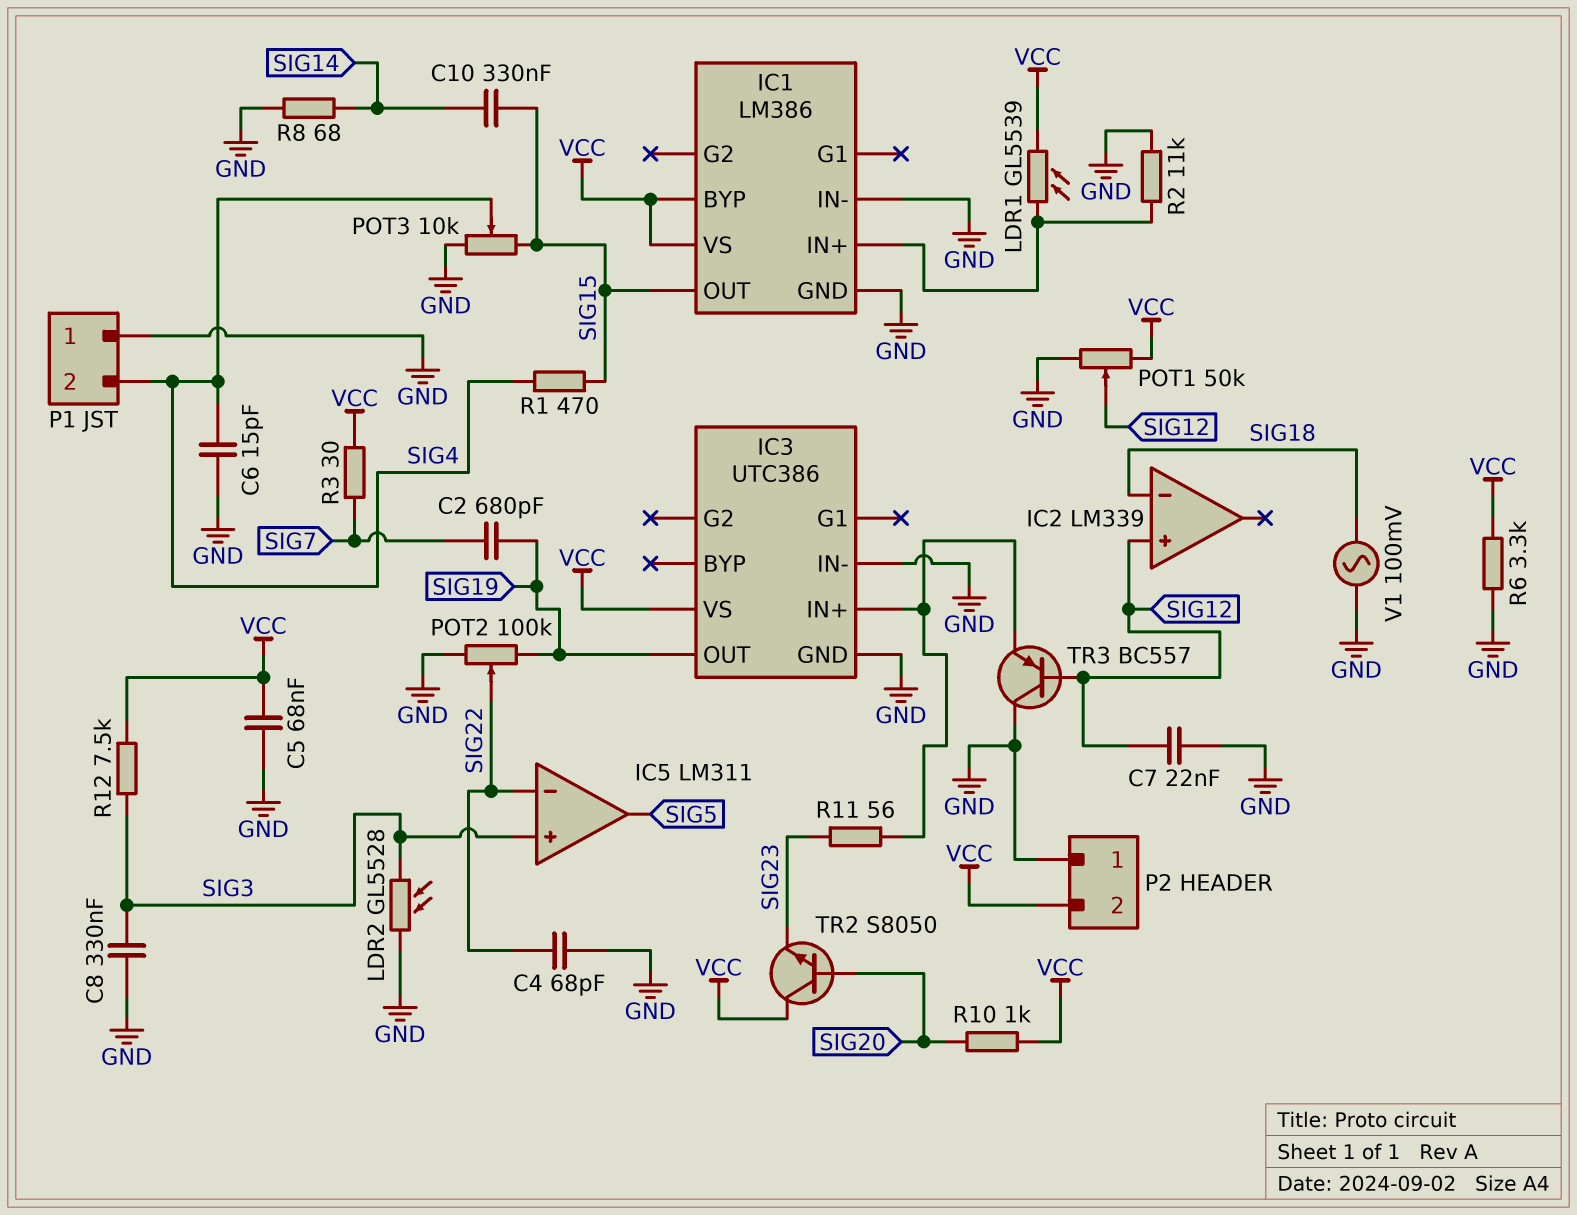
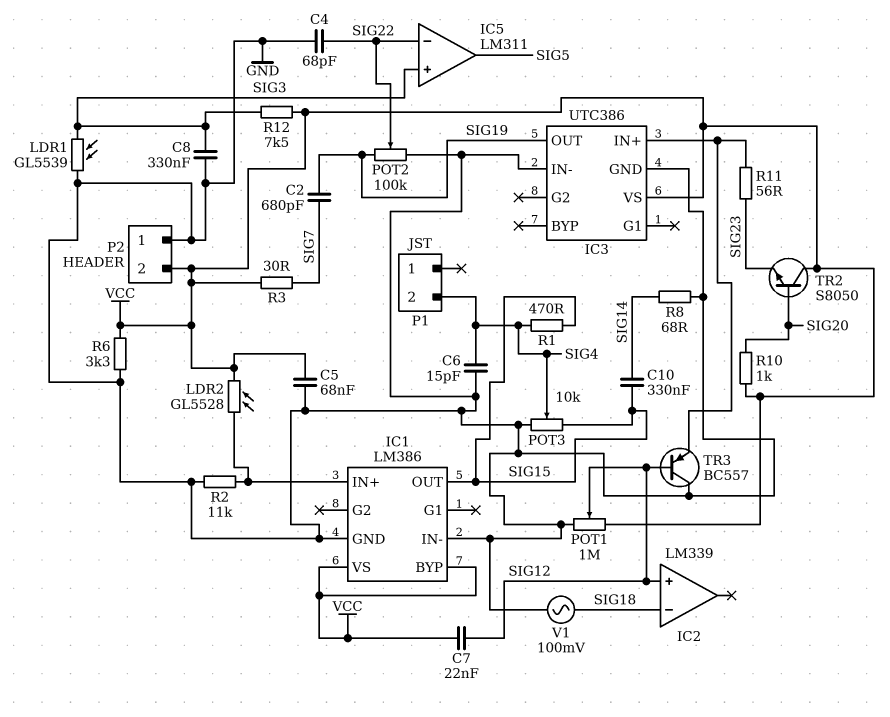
C7: 22nF (GND, SIG12) -> 22nF (SIG12, VCC)
LDR1: GL5539 (IC1/IN+, VCC) -> GL5539 (GND, SIG3)
LDR2: GL5528 (GND, SIG3) -> GL5528 (IC1/IN+, VCC)
P1 pin 1: GND -> none
POT1: 50k (GND, VCC, wiper SIG12) -> 1M (GND, VCC, wiper SIG12)

